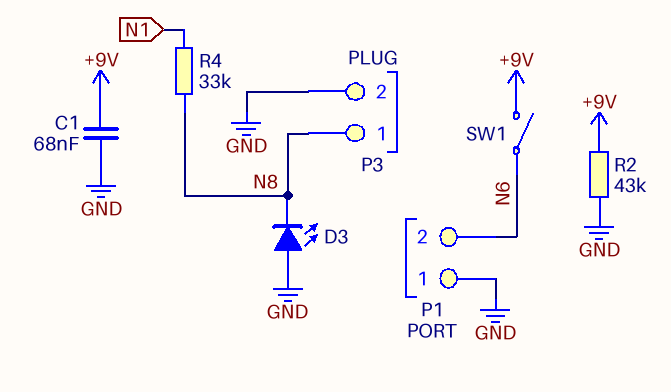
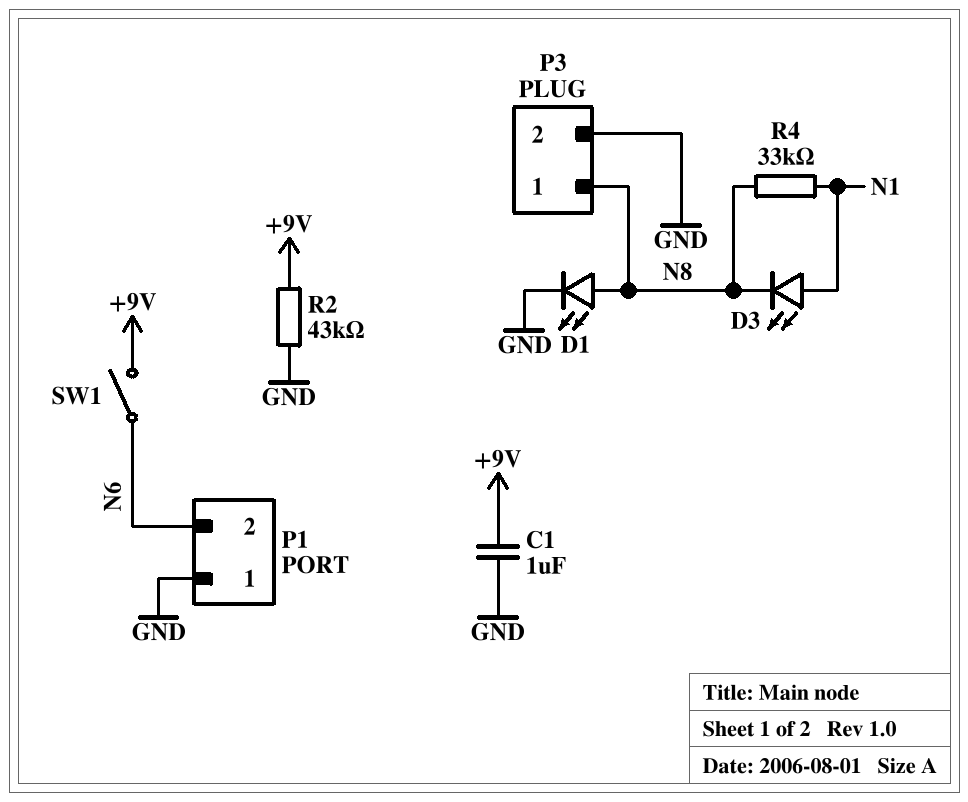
C1: 68nF (+9V, GND) -> 1uF (+9V, GND)
D1: none -> LED (A N8, K GND)
D3: LED (A GND, K N8) -> LED (A N1, K N8)

